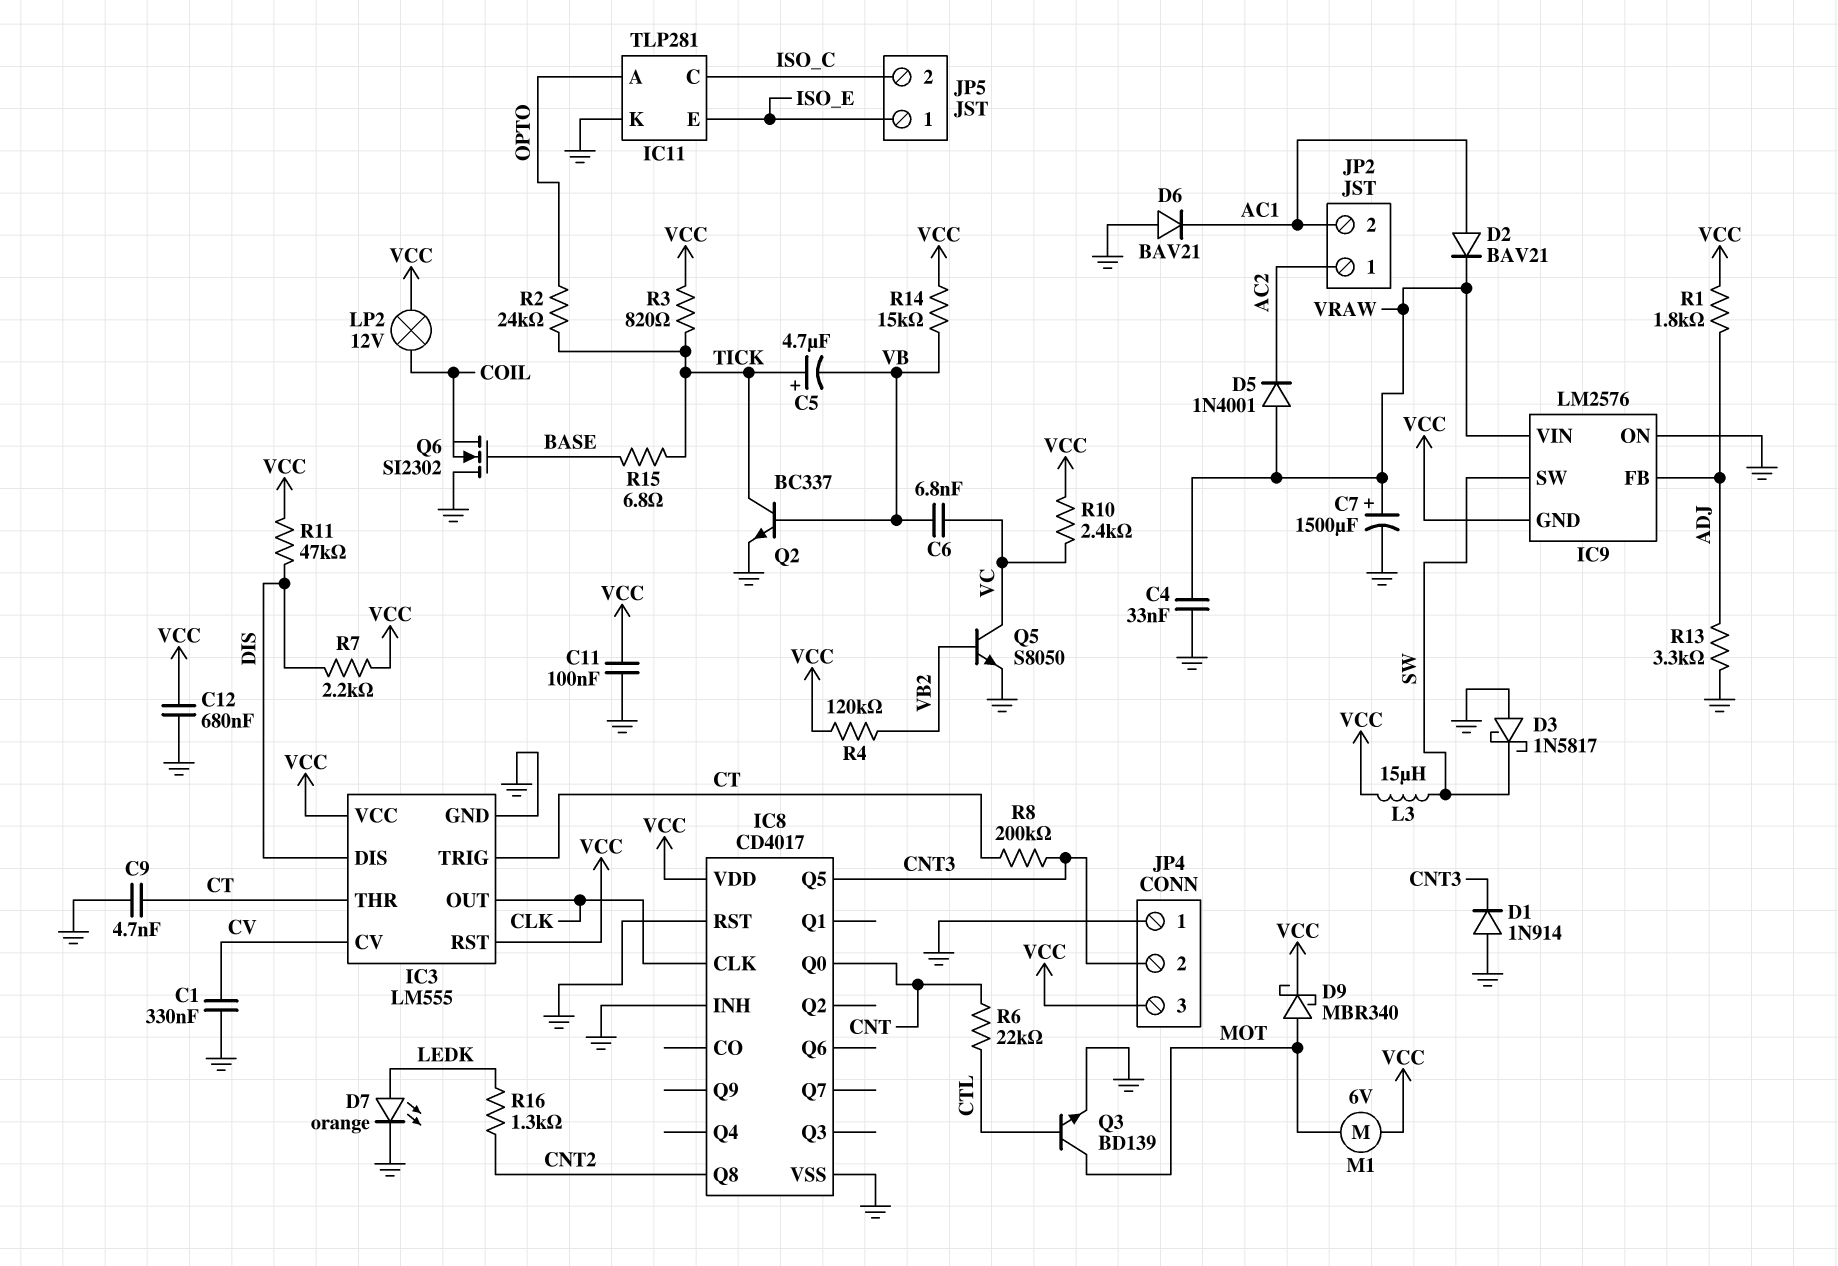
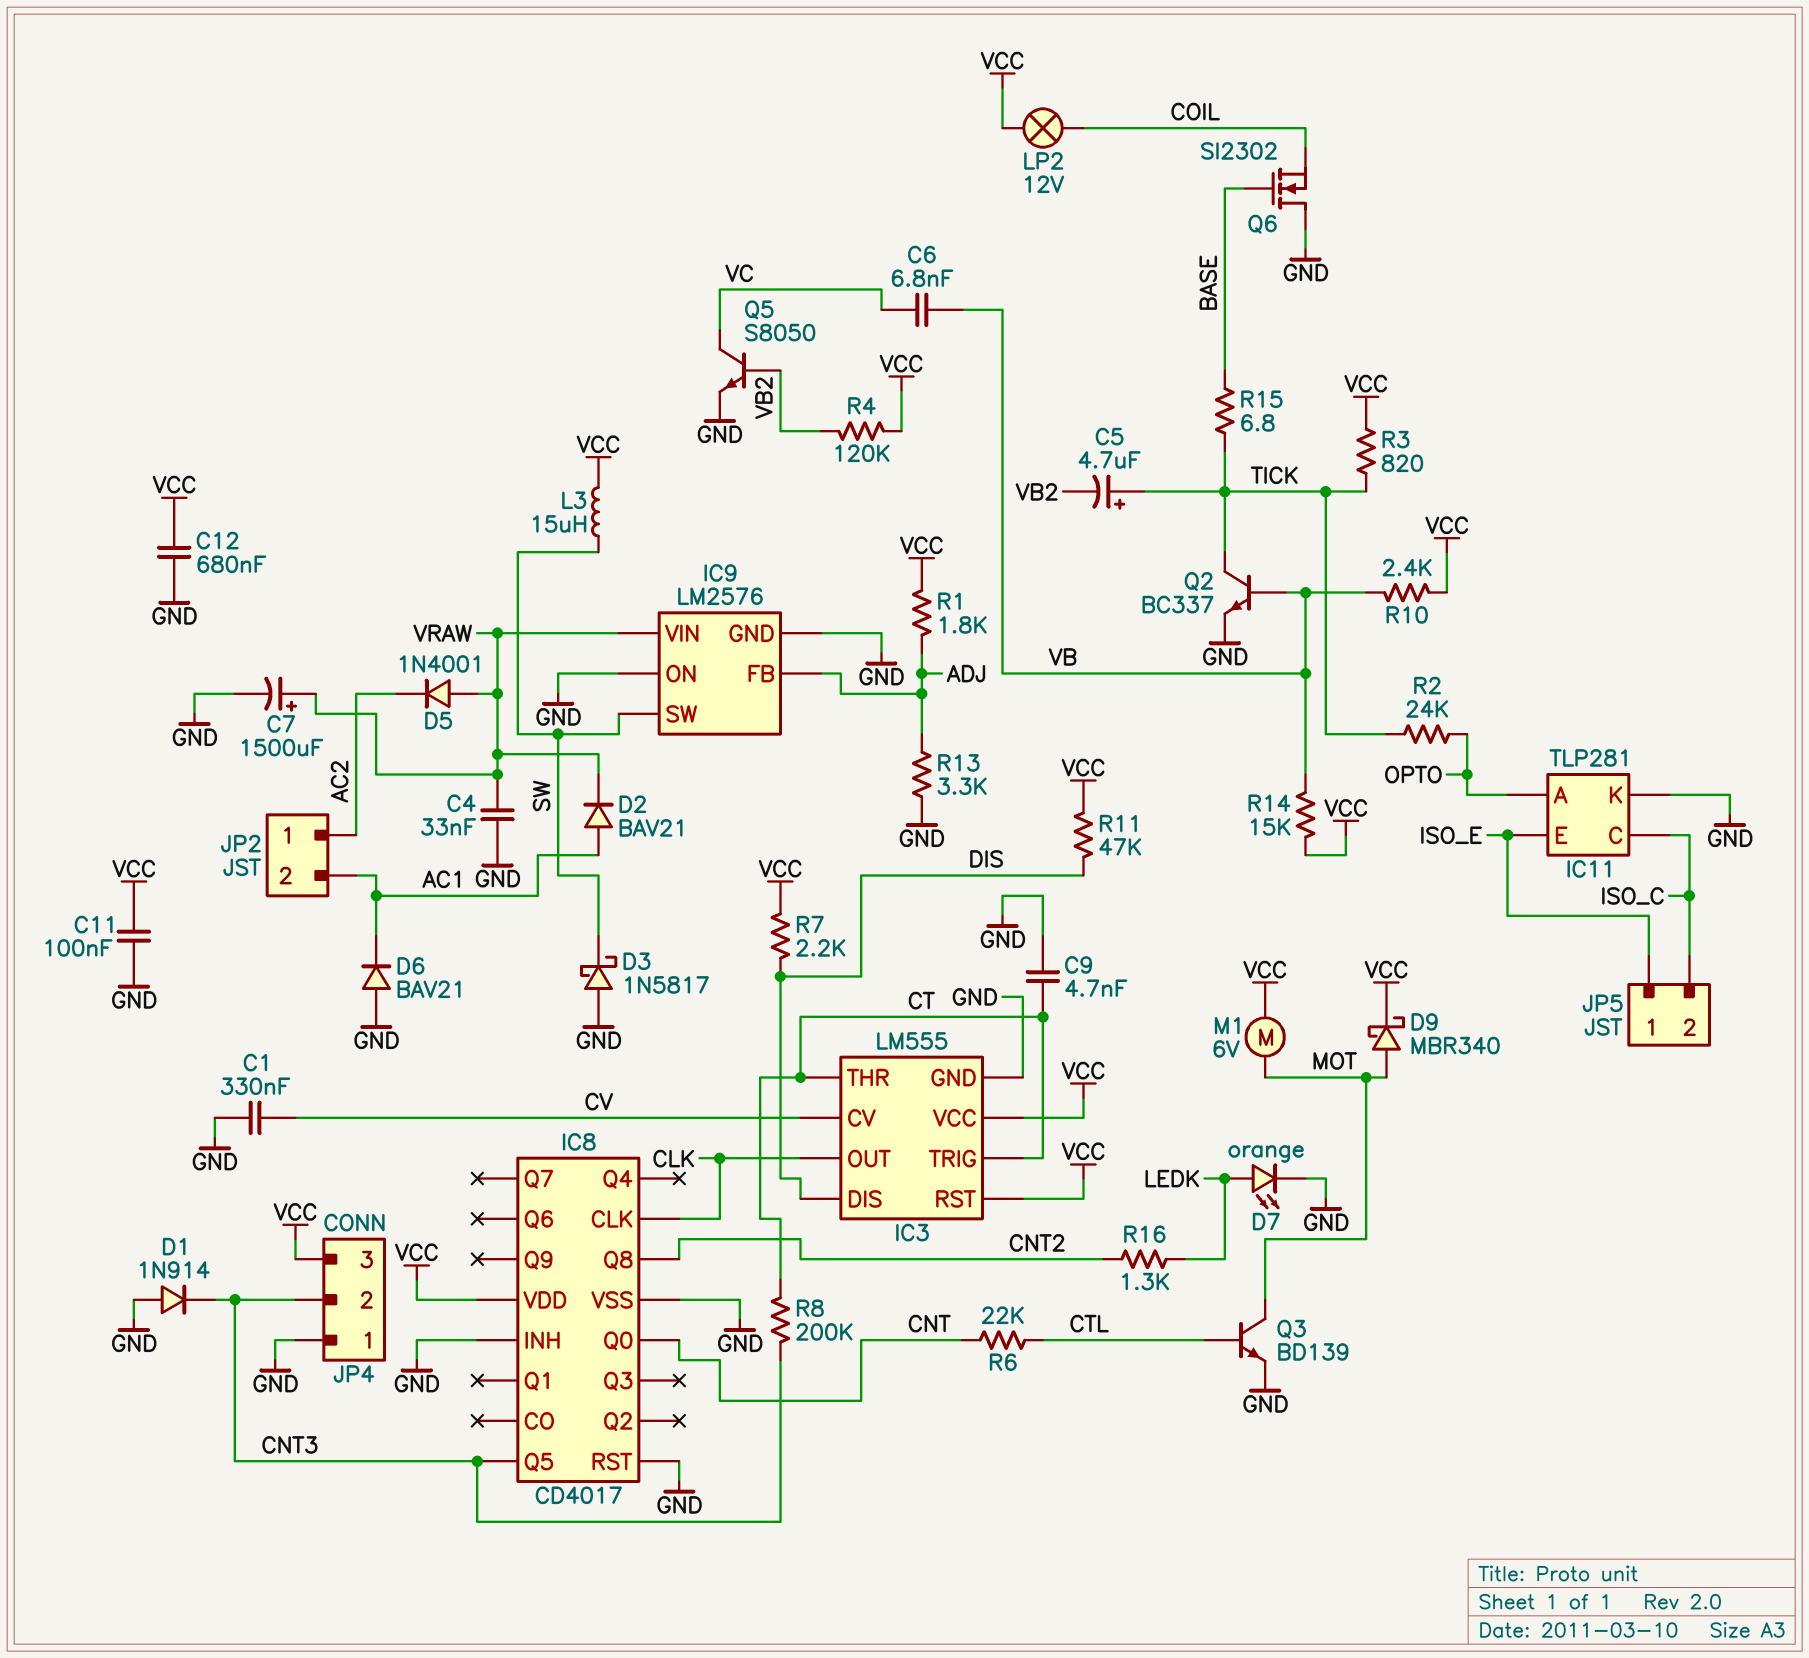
C5: 4.7uF (plus TICK, minus VB) -> 4.7uF (plus TICK, minus VB2)
IC9 pin GND: VCC -> GND
R10: 2.4k (VC, VCC) -> 2.4k (VB, VCC)

